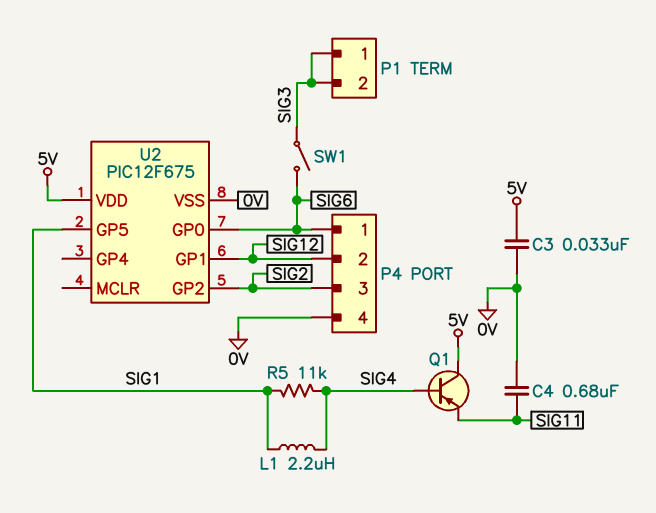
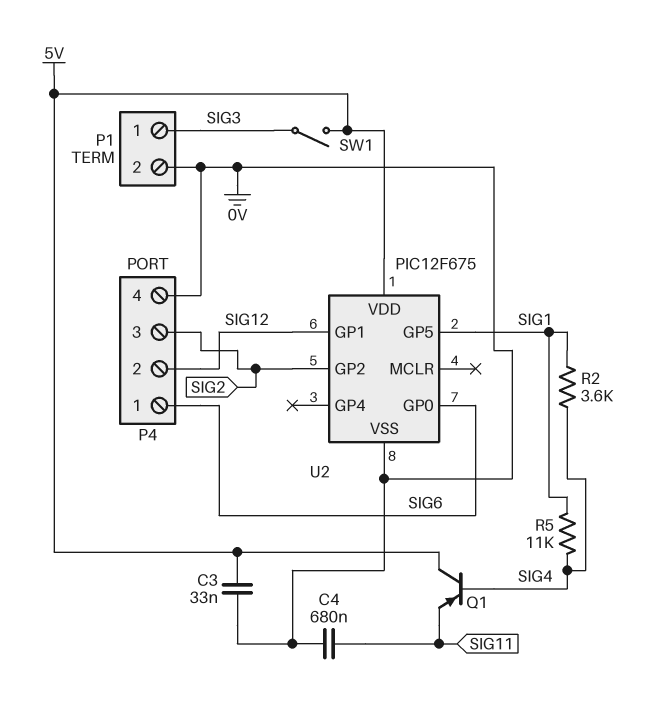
L1: 2.2uH (SIG1, SIG4) -> none
P1 pin 2: SIG3 -> 0V
R2: none -> 3.6k (SIG1, SIG4)
SW1: switch (SIG3, SIG6) -> switch (5V, SIG3)

